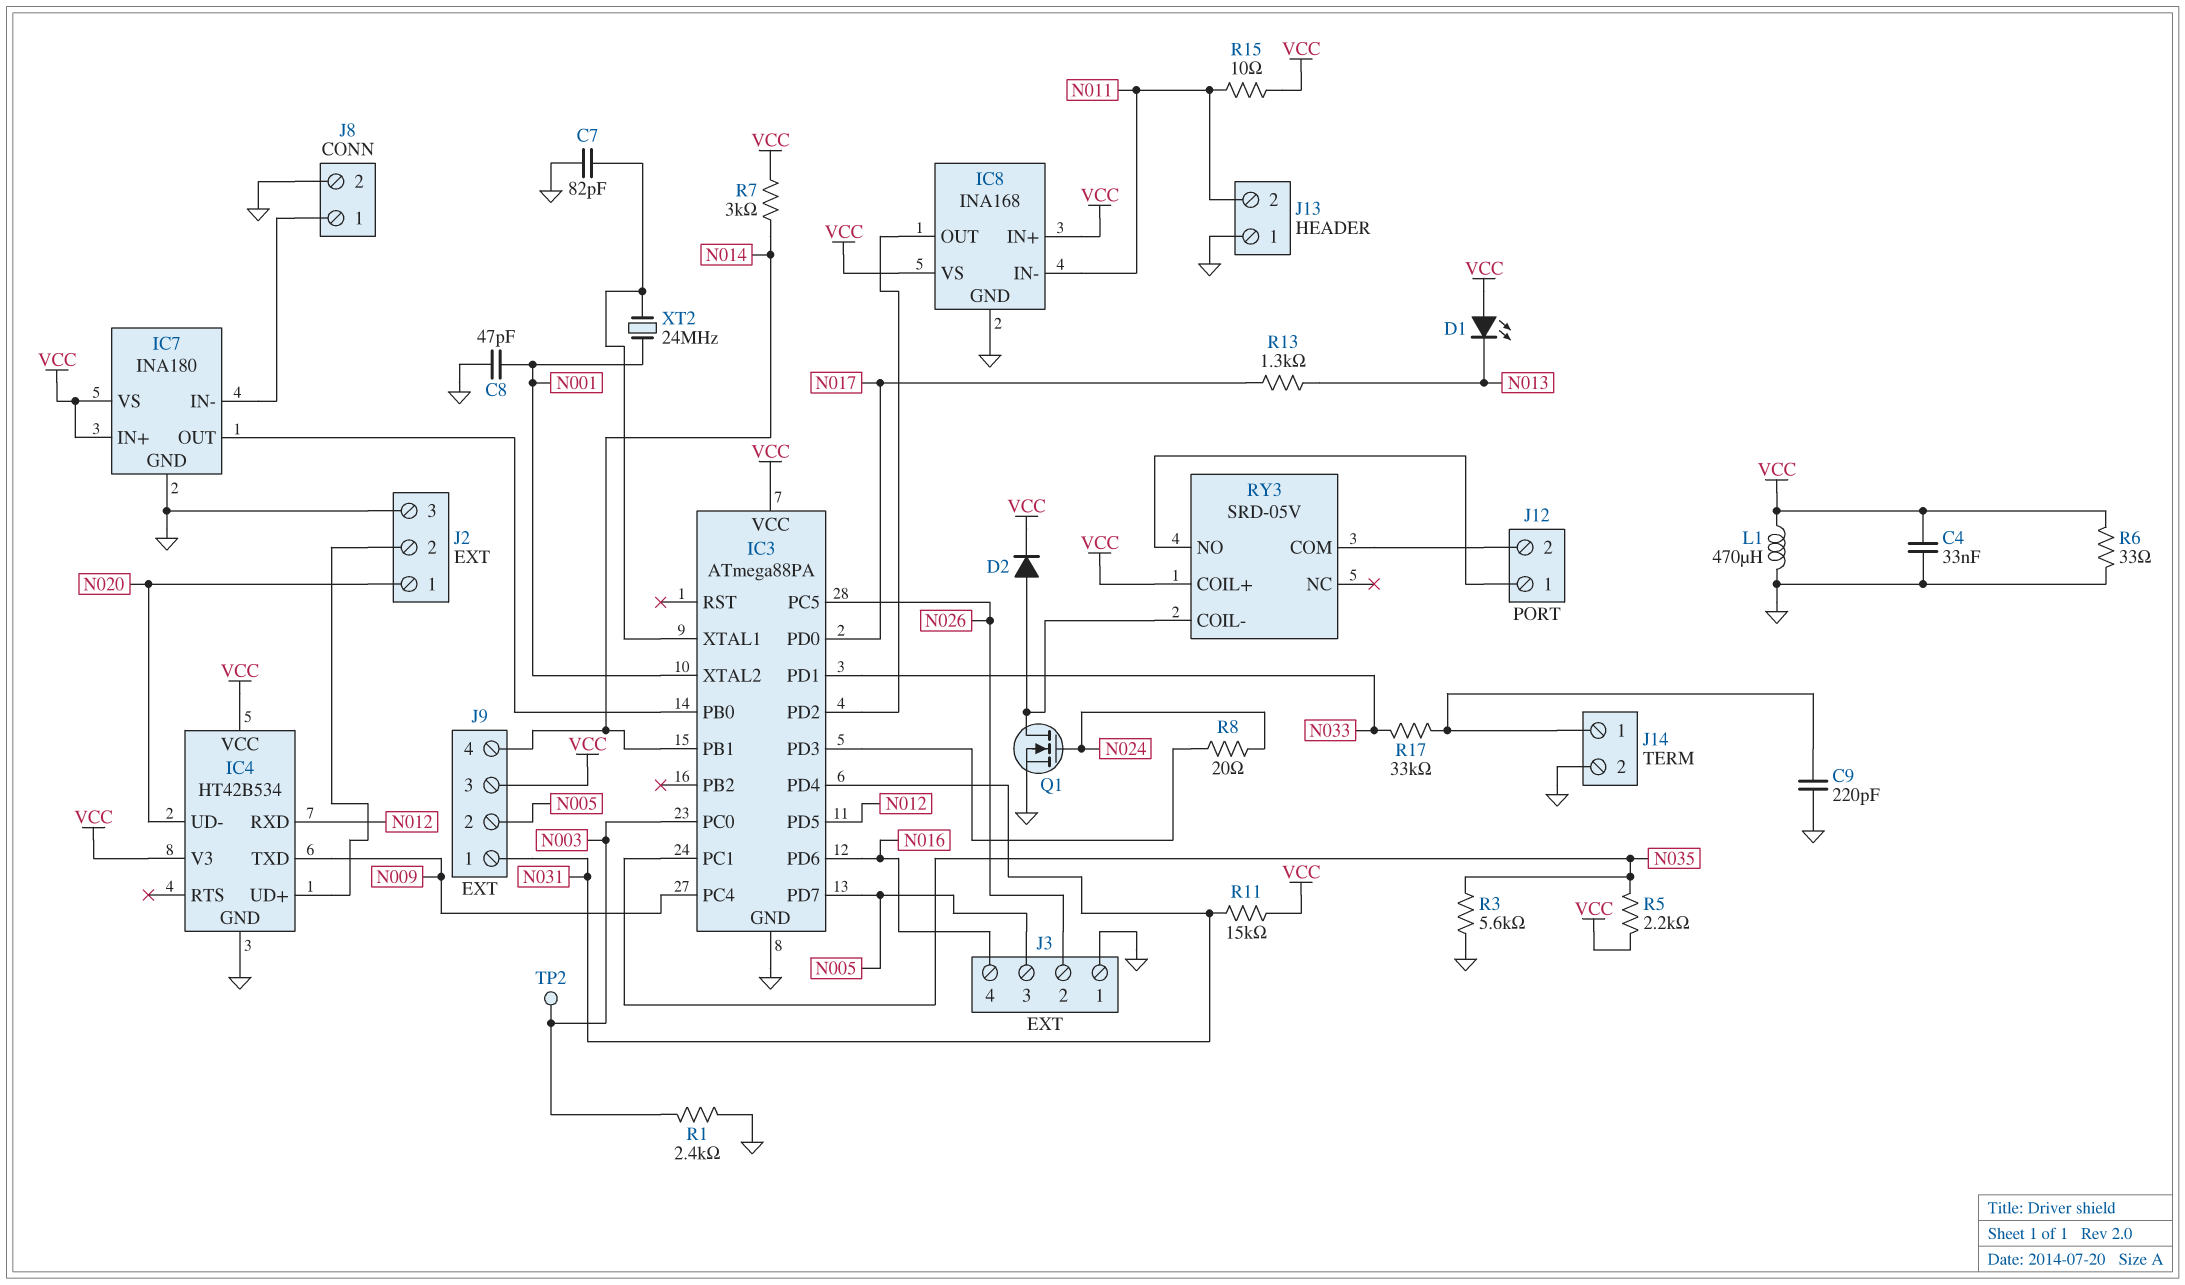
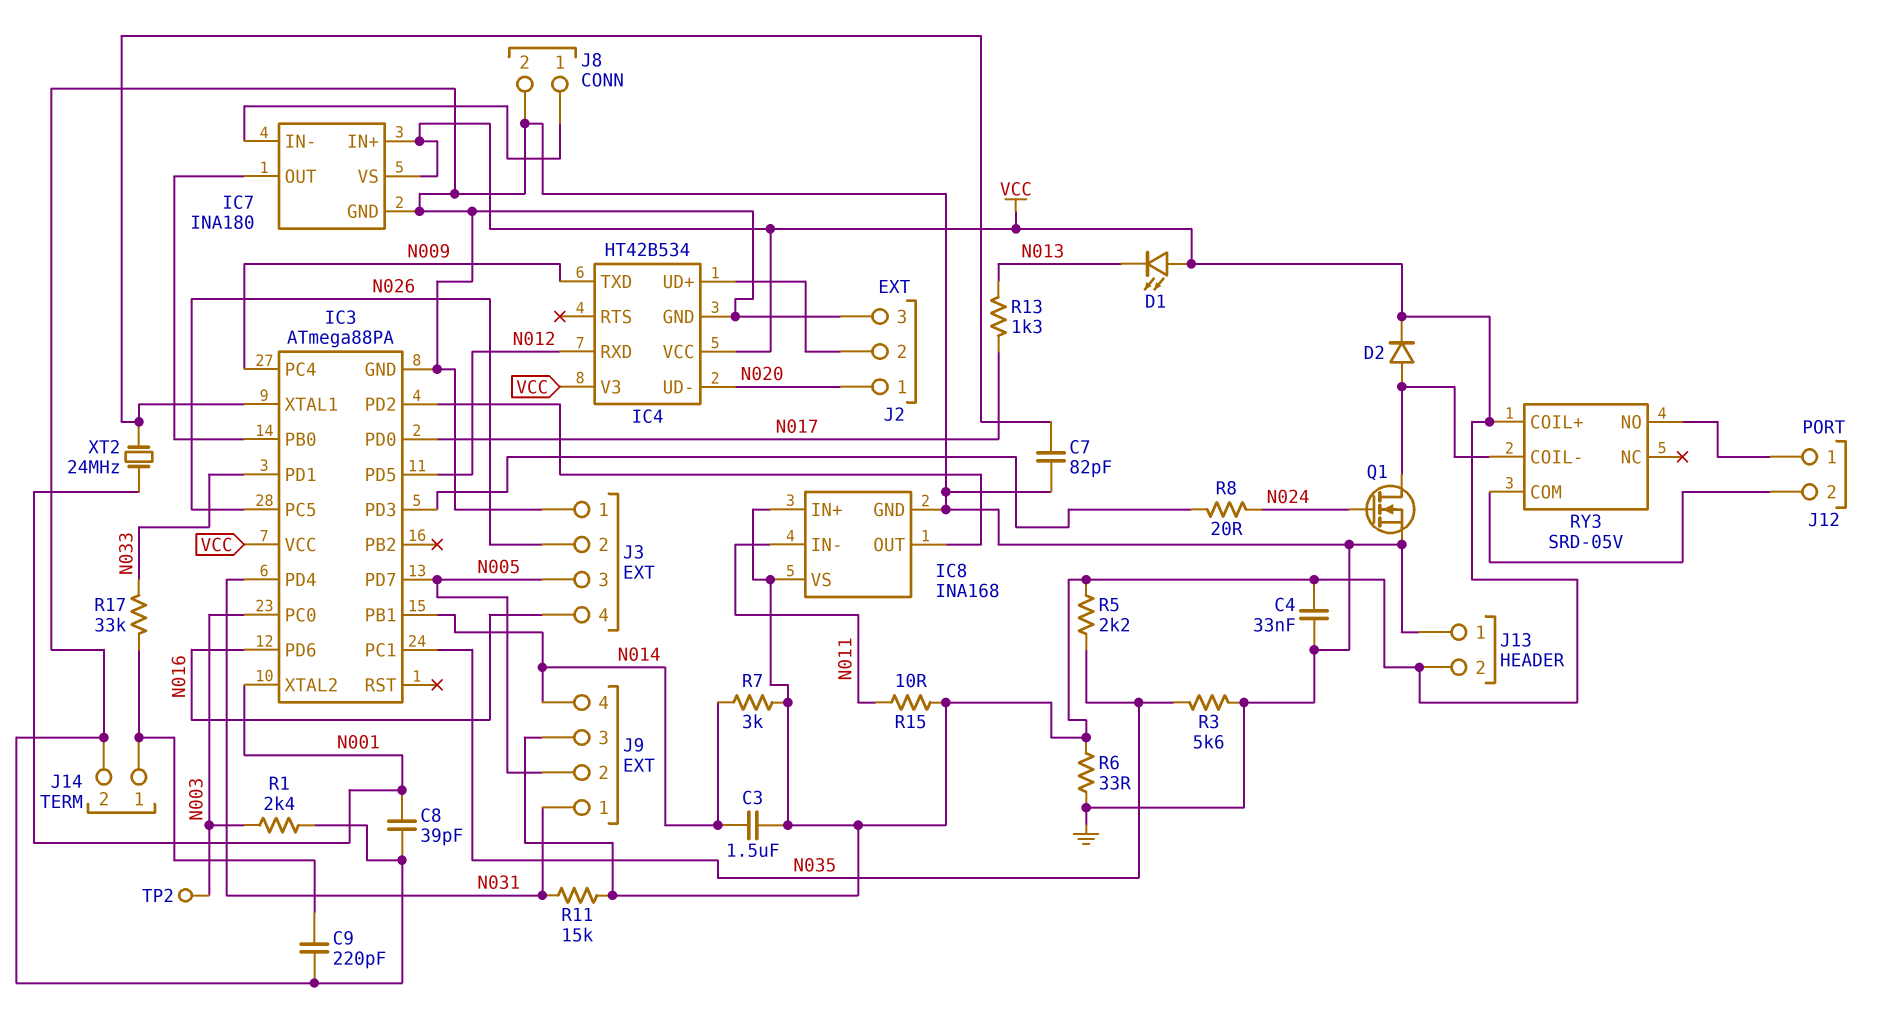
C3: none -> 1.5uF (N014, VCC)
C8: 47pF (GND, N001) -> 39pF (GND, N001)
J13 pin 2: N011 -> VCC
L1: 470uH (GND, VCC) -> none

